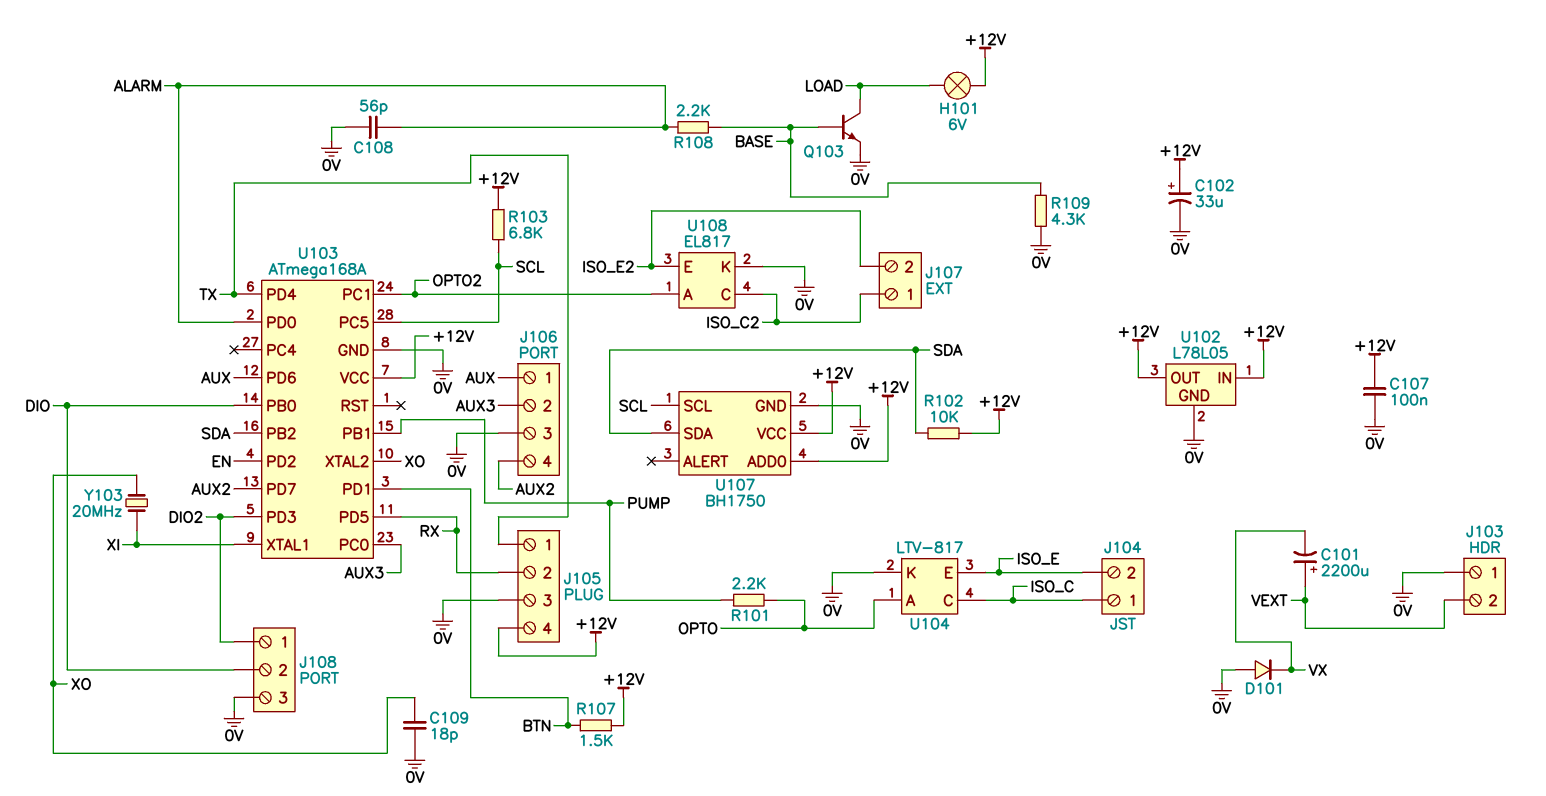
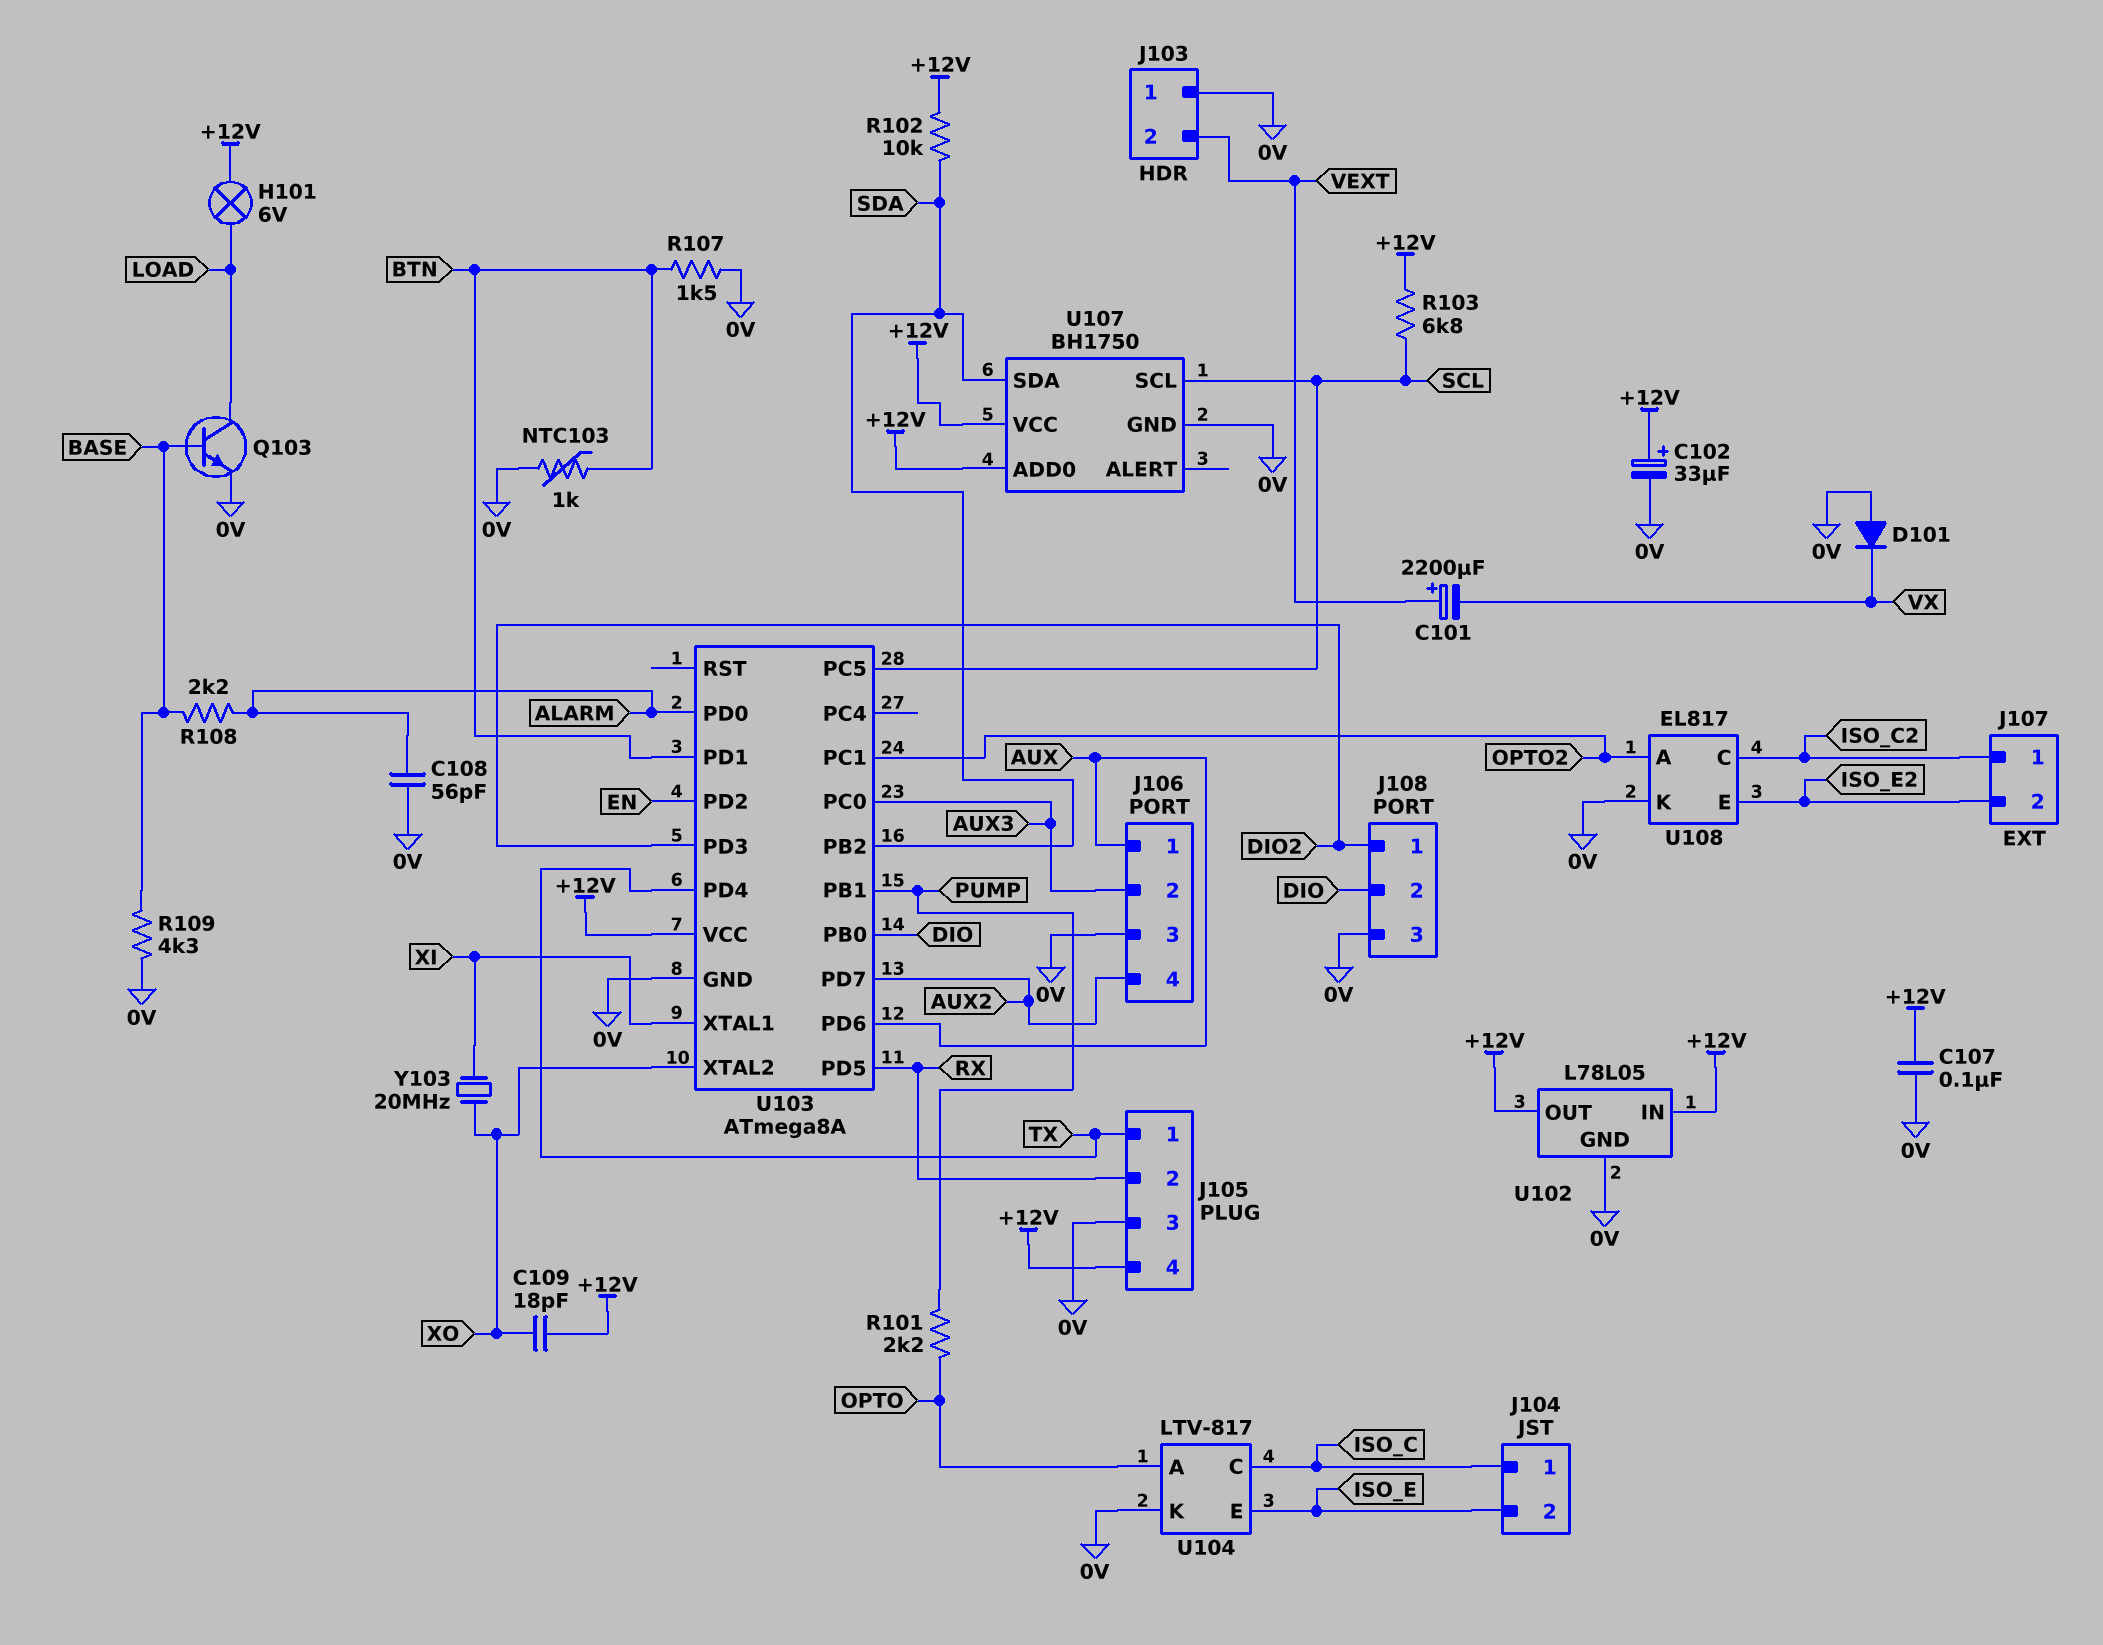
C109: 18pF (0V, XO) -> 18pF (+12V, XO)
NTC103: none -> 1k (0V, BTN)
R107: 1.5k (+12V, BTN) -> 1.5k (0V, BTN)
U103: ATmega168A -> ATmega8A

